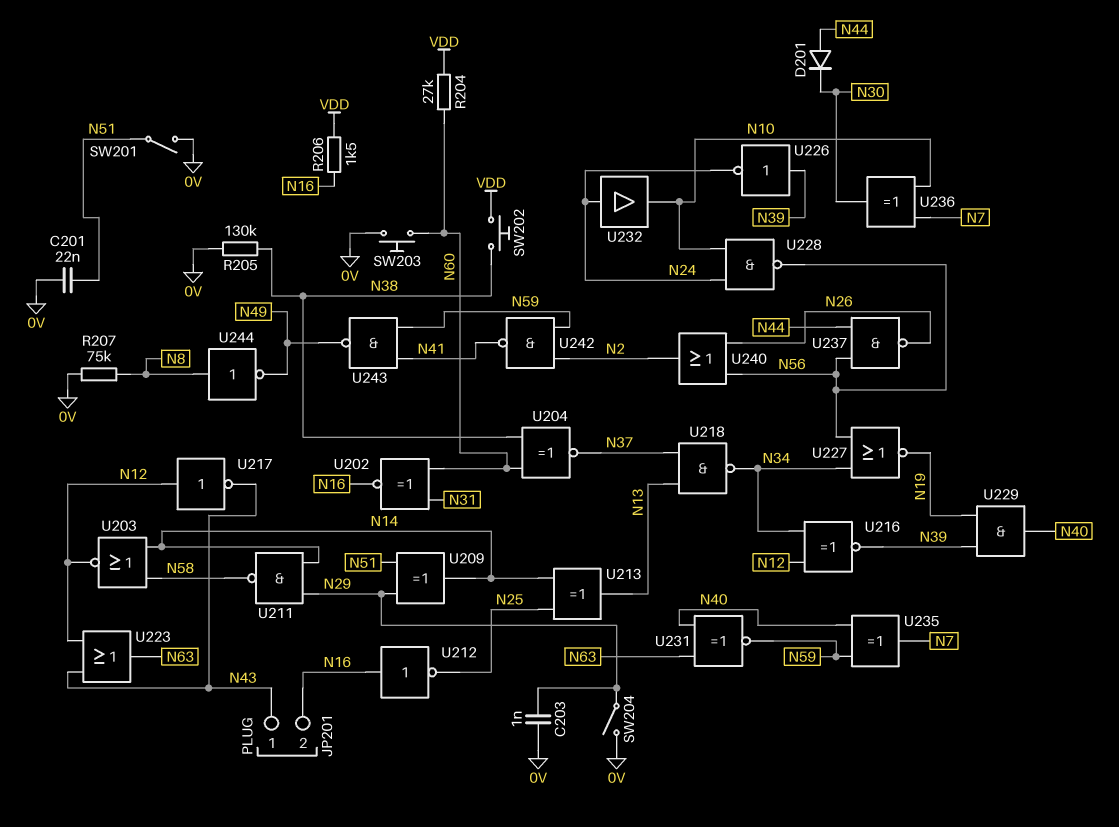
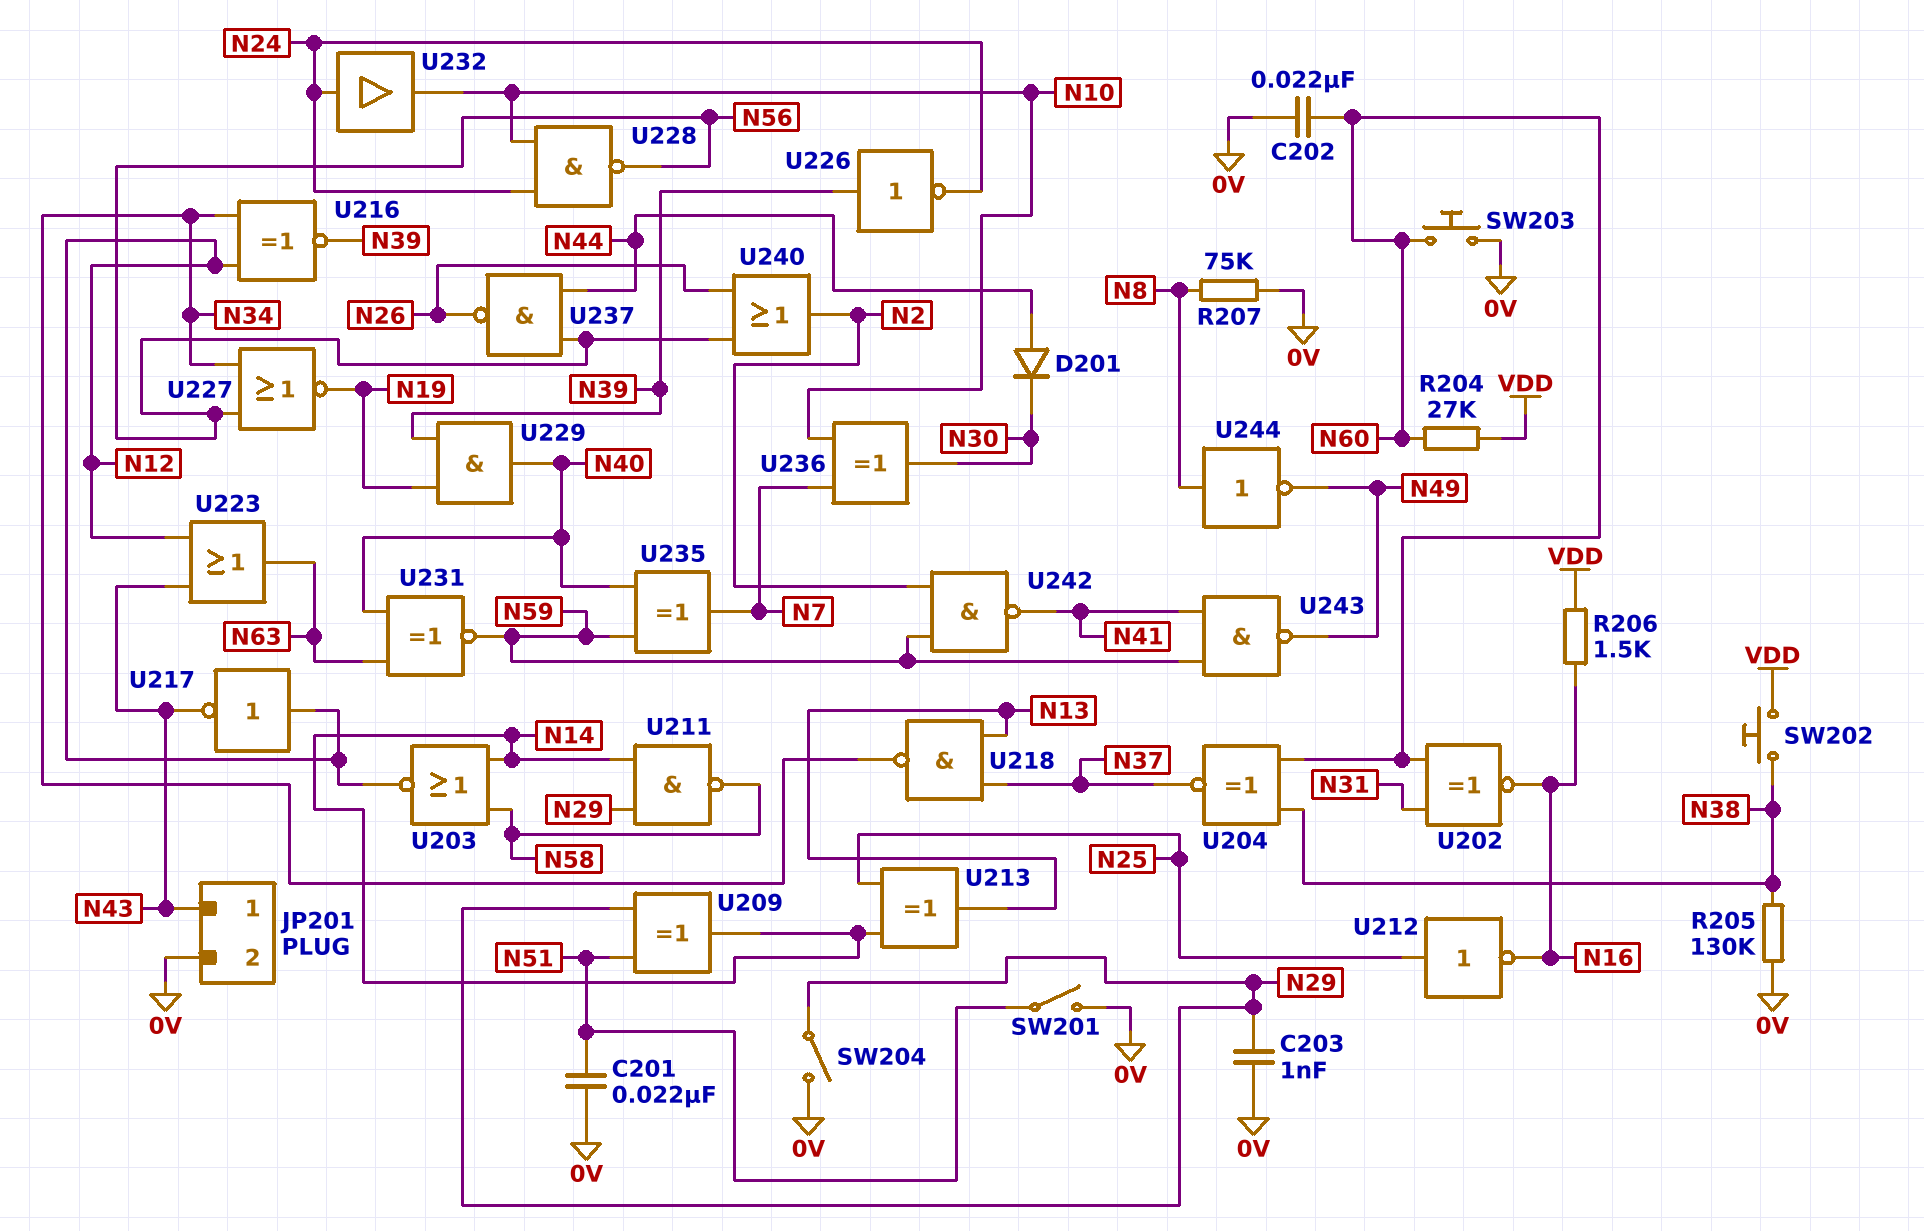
C202: none -> 22nF (0V, N60)
JP201 pin 2: N16 -> 0V
U212: NOT (in N16, out N25) -> NOT (in N25, out N16)

